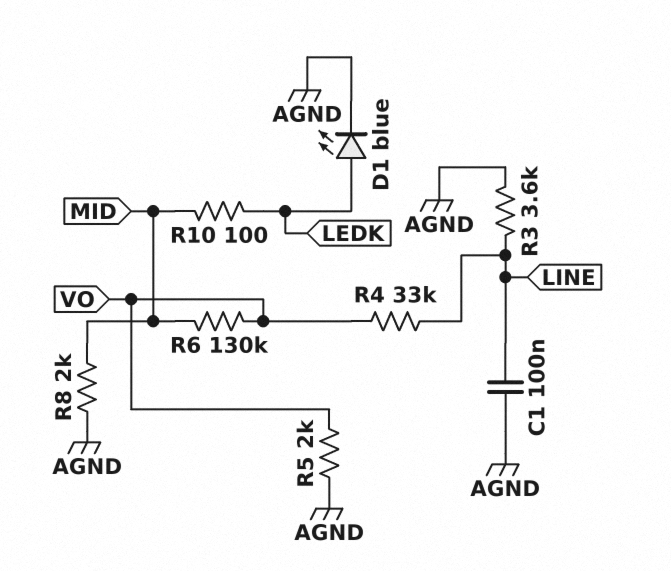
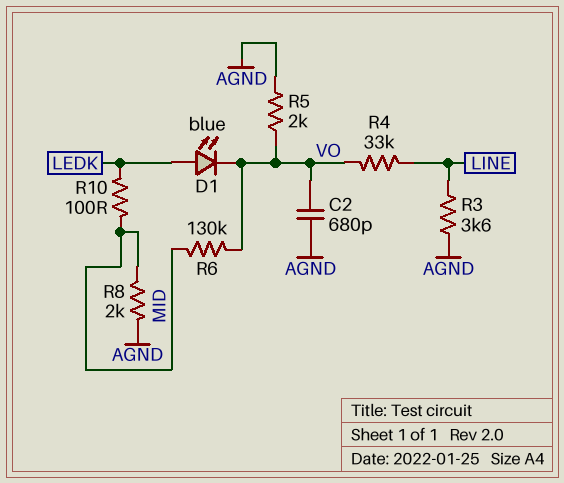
C1: 100nF (AGND, LINE) -> none
C2: none -> 680pF (AGND, VO)
D1: LED blue (A LEDK, K AGND) -> LED blue (A LEDK, K VO)

